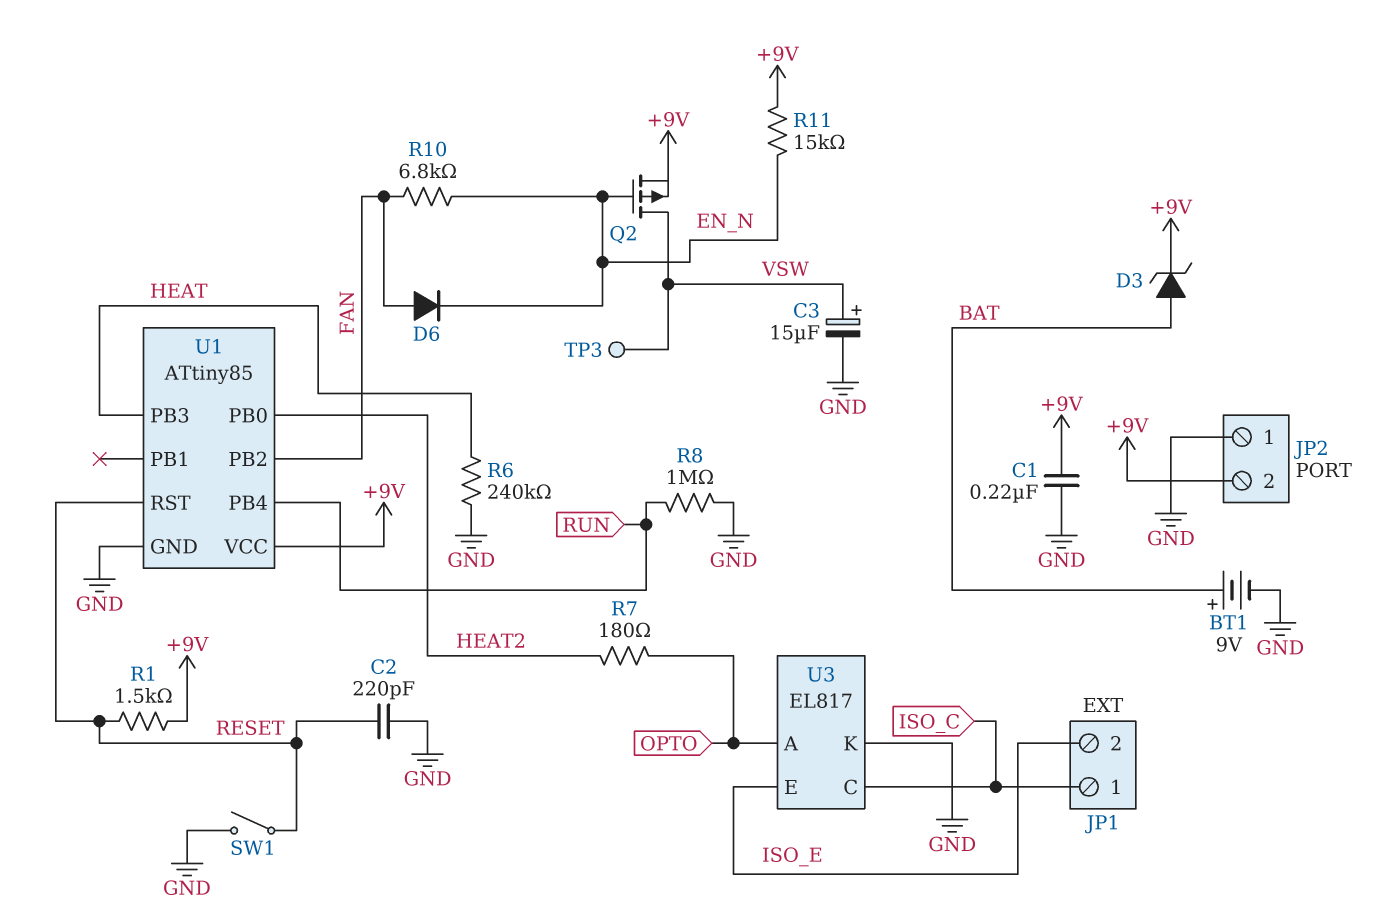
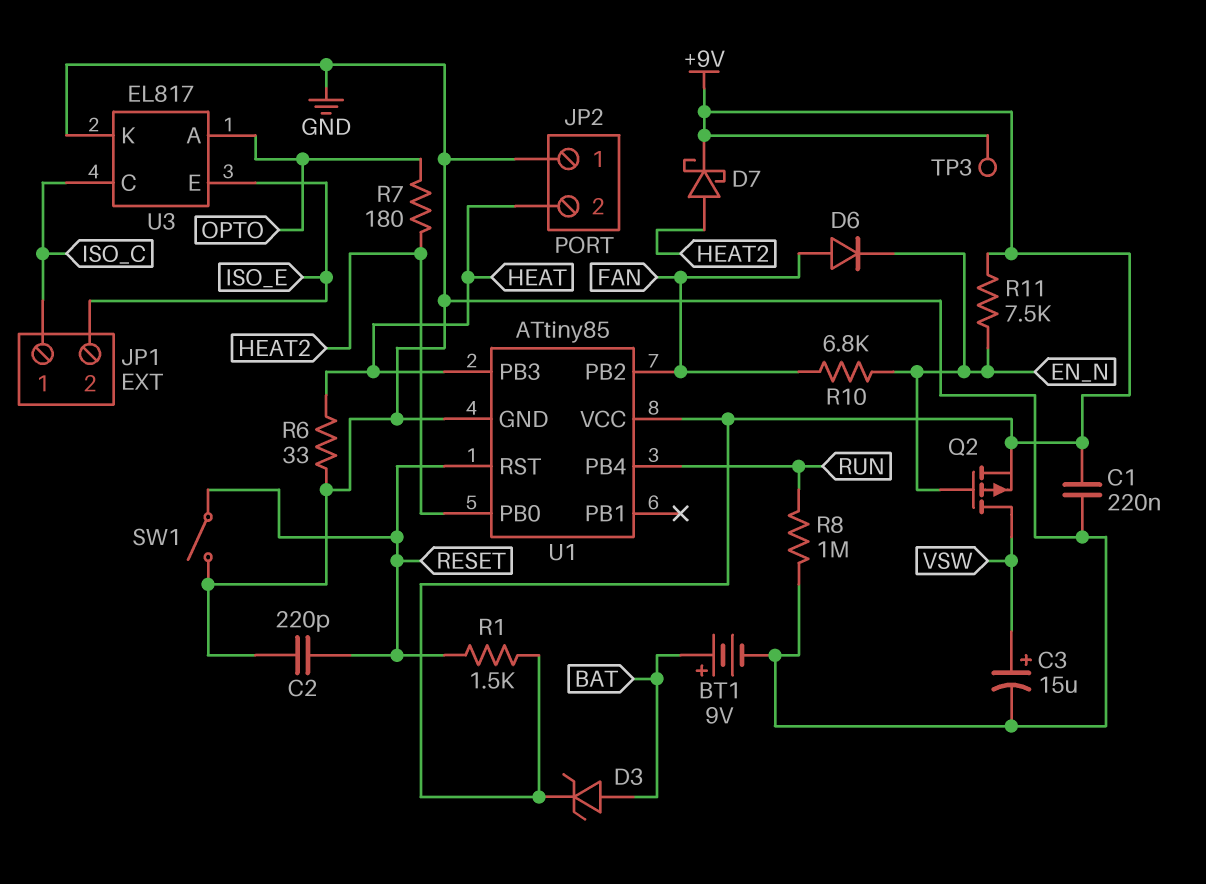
D7: none -> schottky (A HEAT2, K +9V)
JP2 pin 2: +9V -> HEAT
R6: 240k (GND, HEAT) -> 33 (GND, HEAT)
R11: 15k (+9V, EN_N) -> 7.5k (+9V, EN_N)
TP3: test point (VSW) -> test point (+9V)

